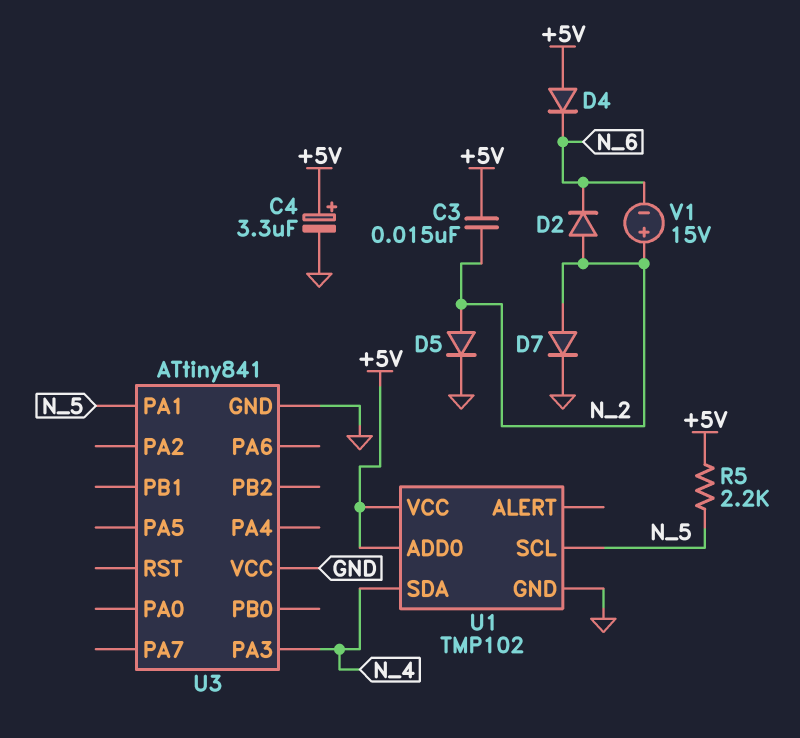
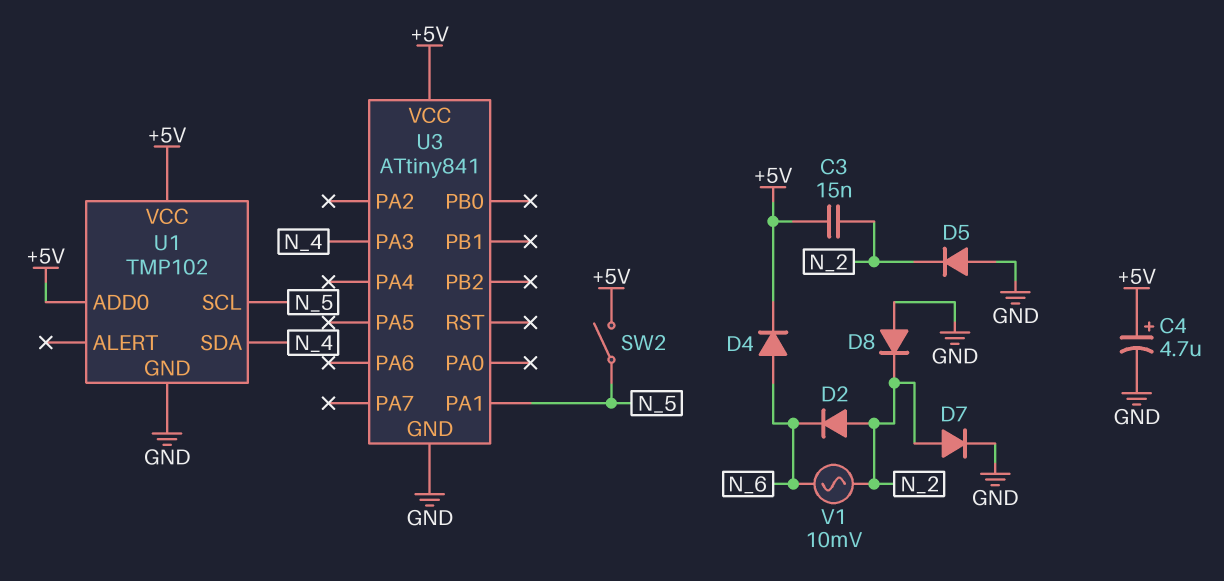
C4: 3.3uF (plus +5V, minus GND) -> 4.7uF (plus +5V, minus GND)
D4: diode (A +5V, K N_6) -> diode (A N_6, K +5V)
D5: diode (A N_2, K GND) -> diode (A GND, K N_2)
D8: none -> diode (A GND, K N_2)
R5: 2.2k (+5V, N_5) -> none
SW2: none -> switch (+5V, N_5)
U3 pin VCC: GND -> +5V
V1: 15V (plus N_2, minus N_6) -> AC 10mV (N_2, N_6)

